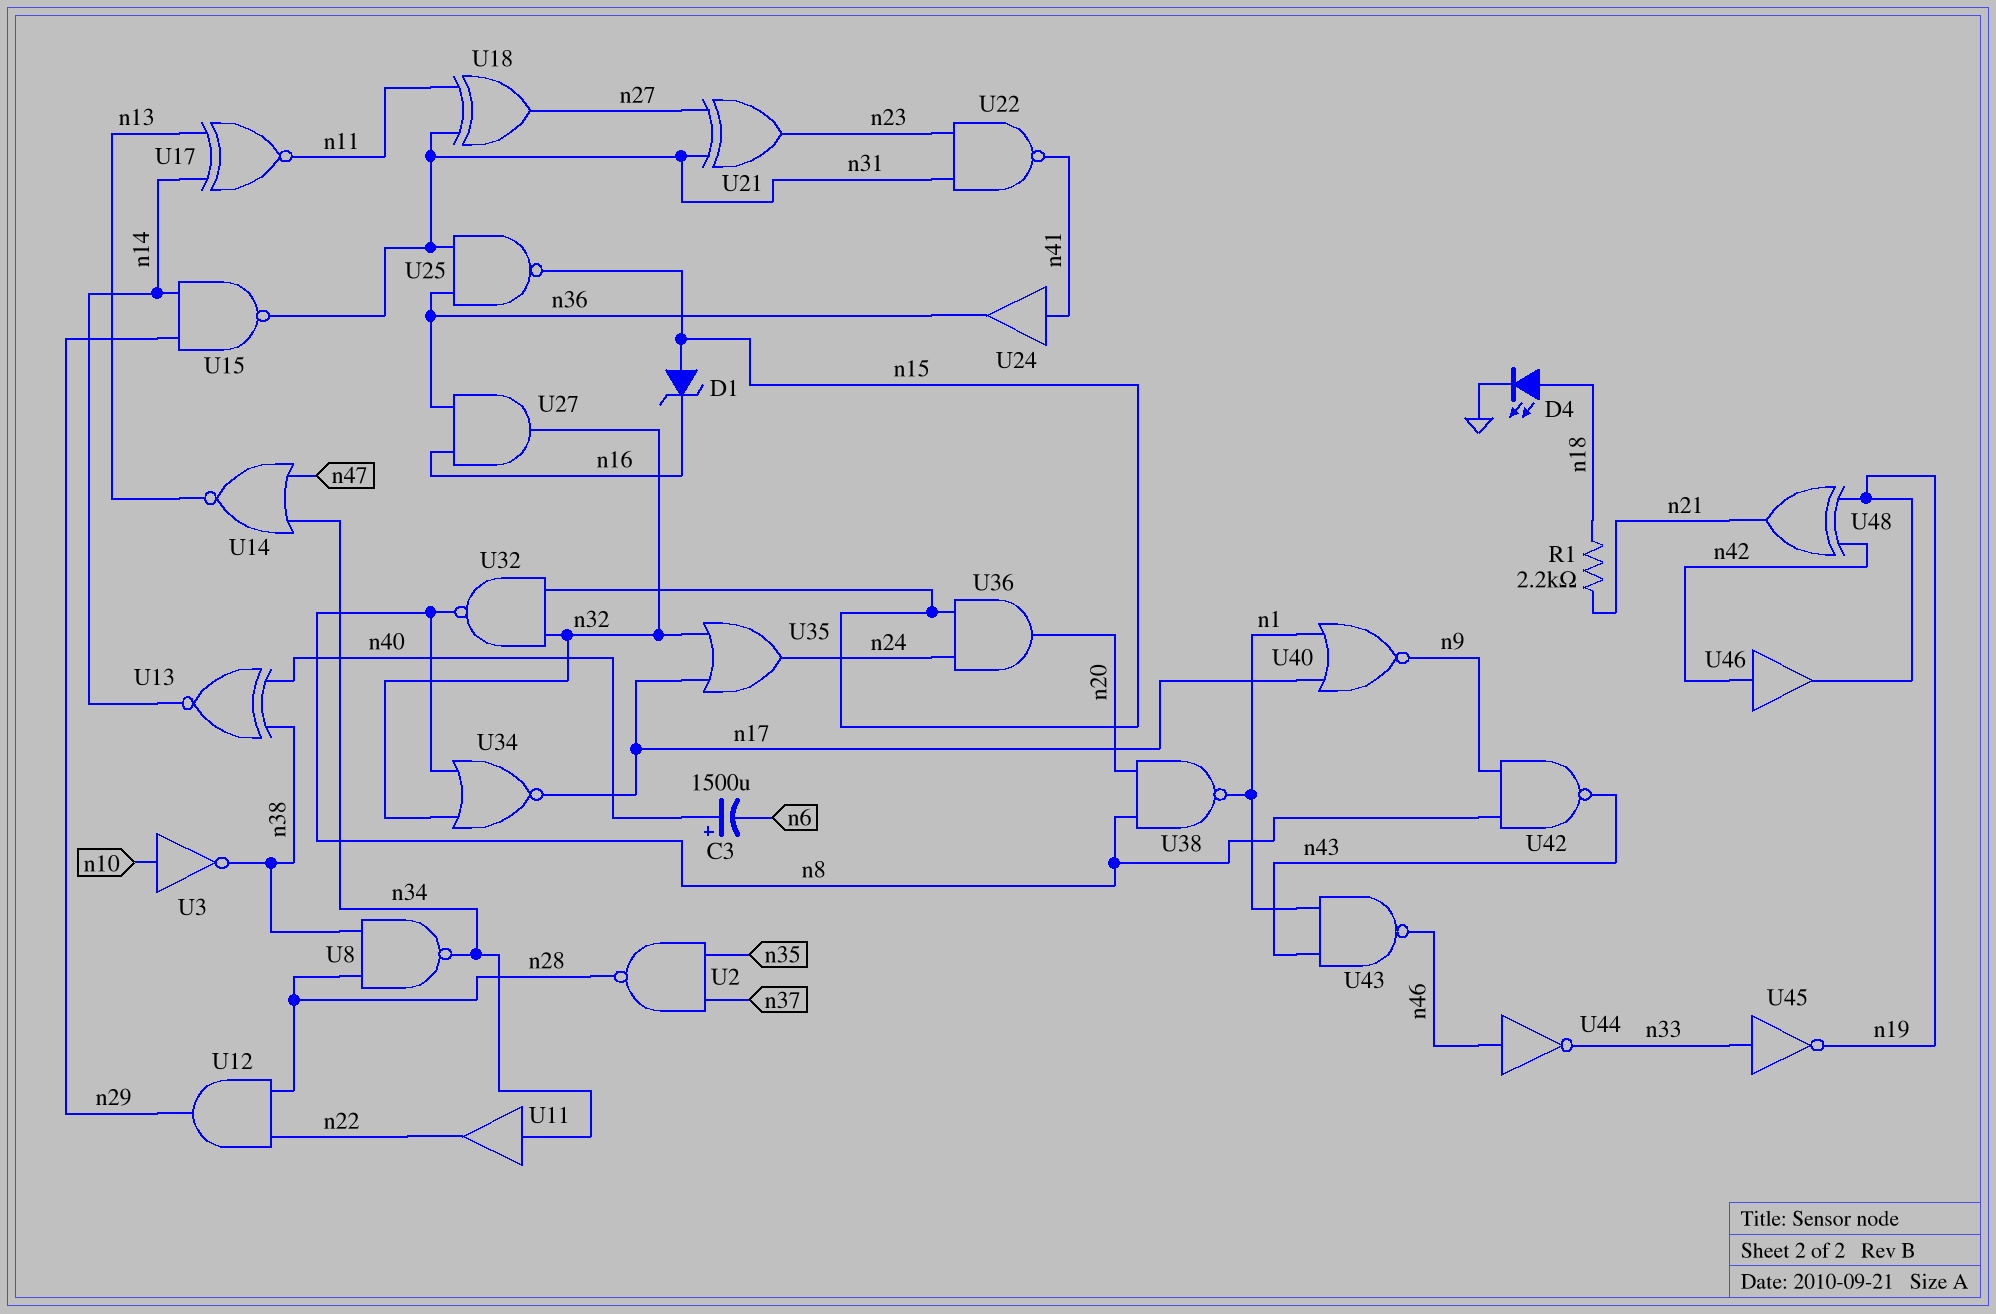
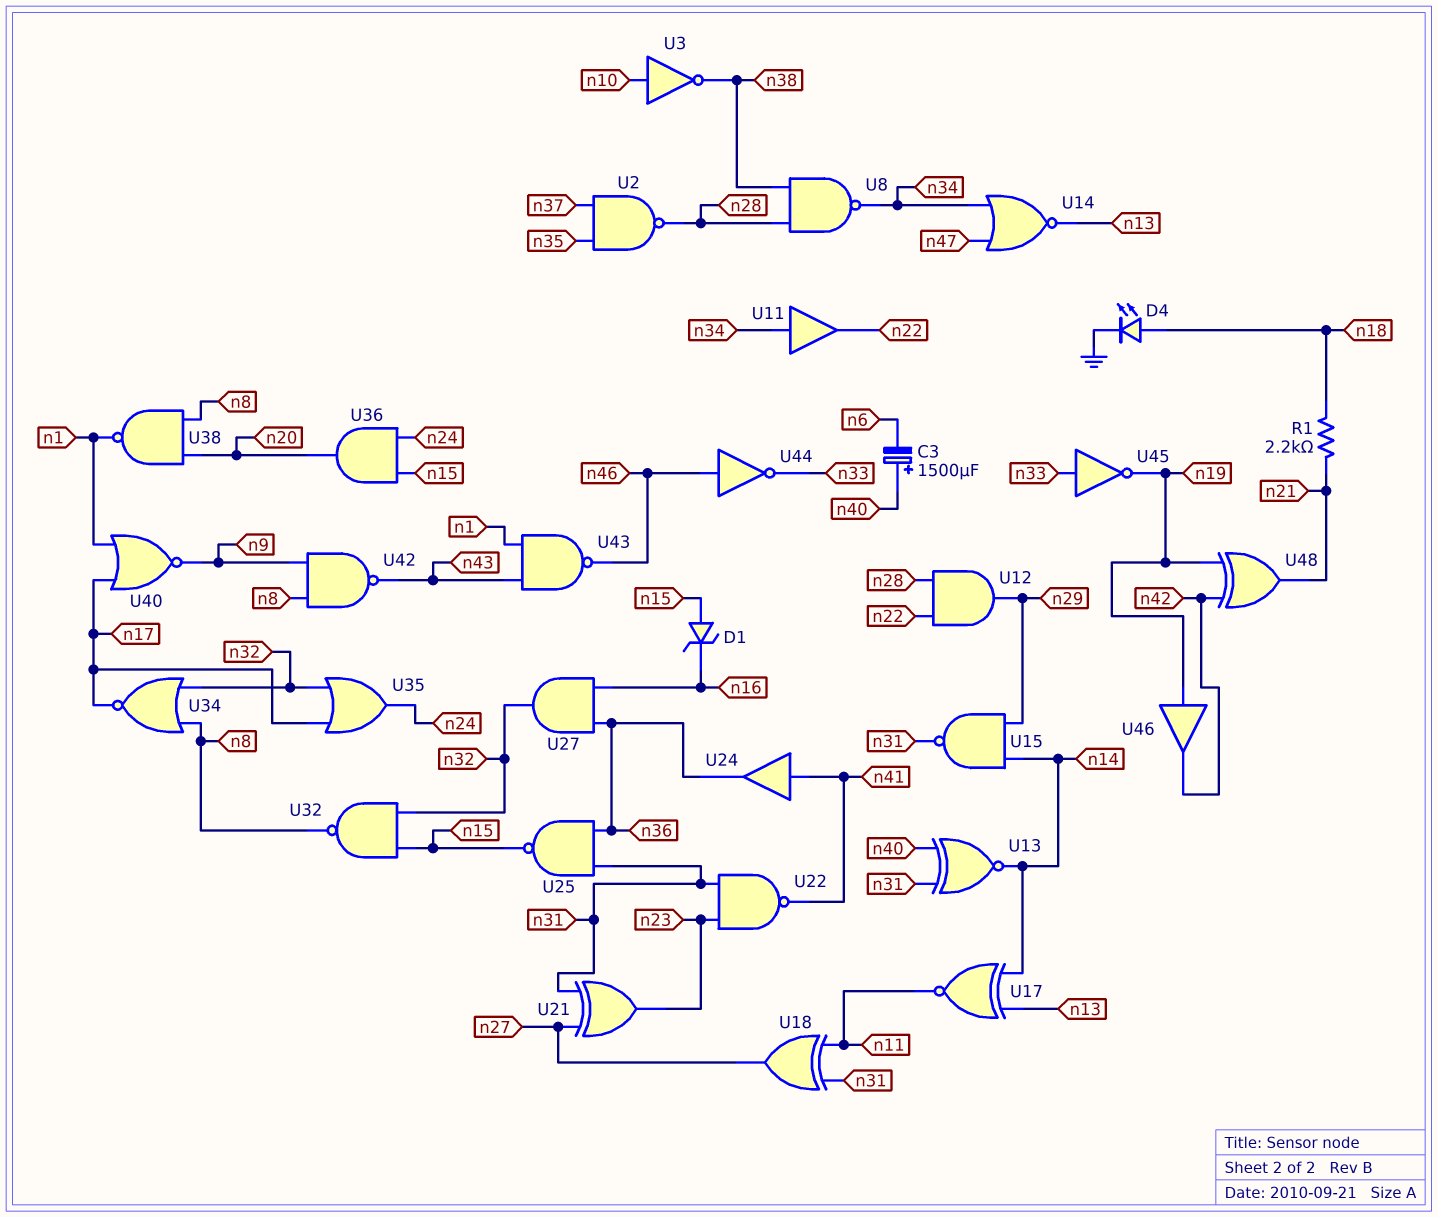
U13: XNOR (in n38, in n40, out n14) -> XNOR (in n31, in n40, out n14)
U46: buffer (in n42, out n19) -> buffer (in n19, out n42)

